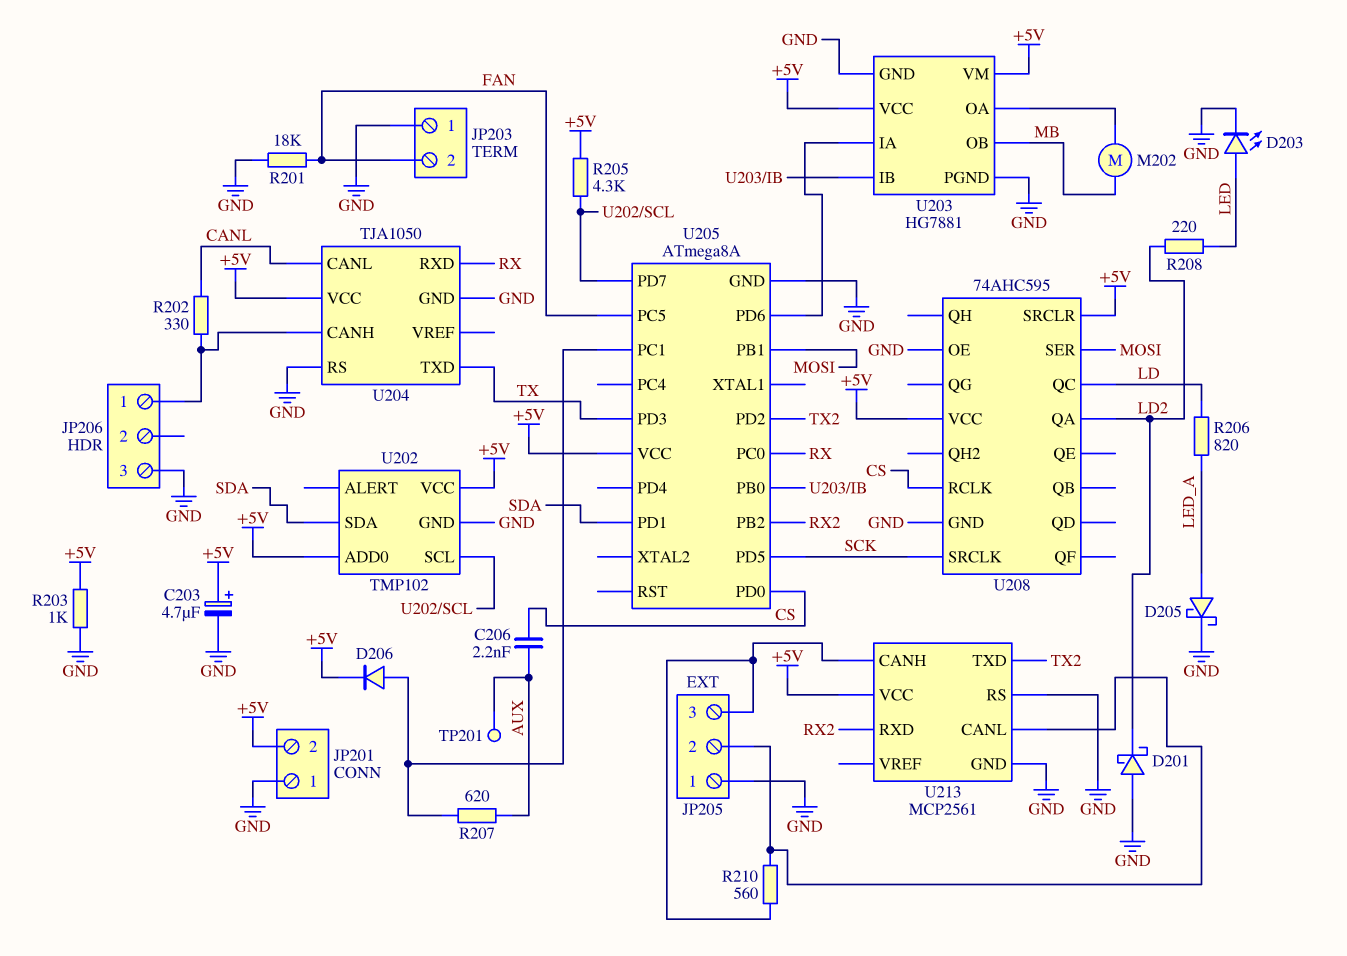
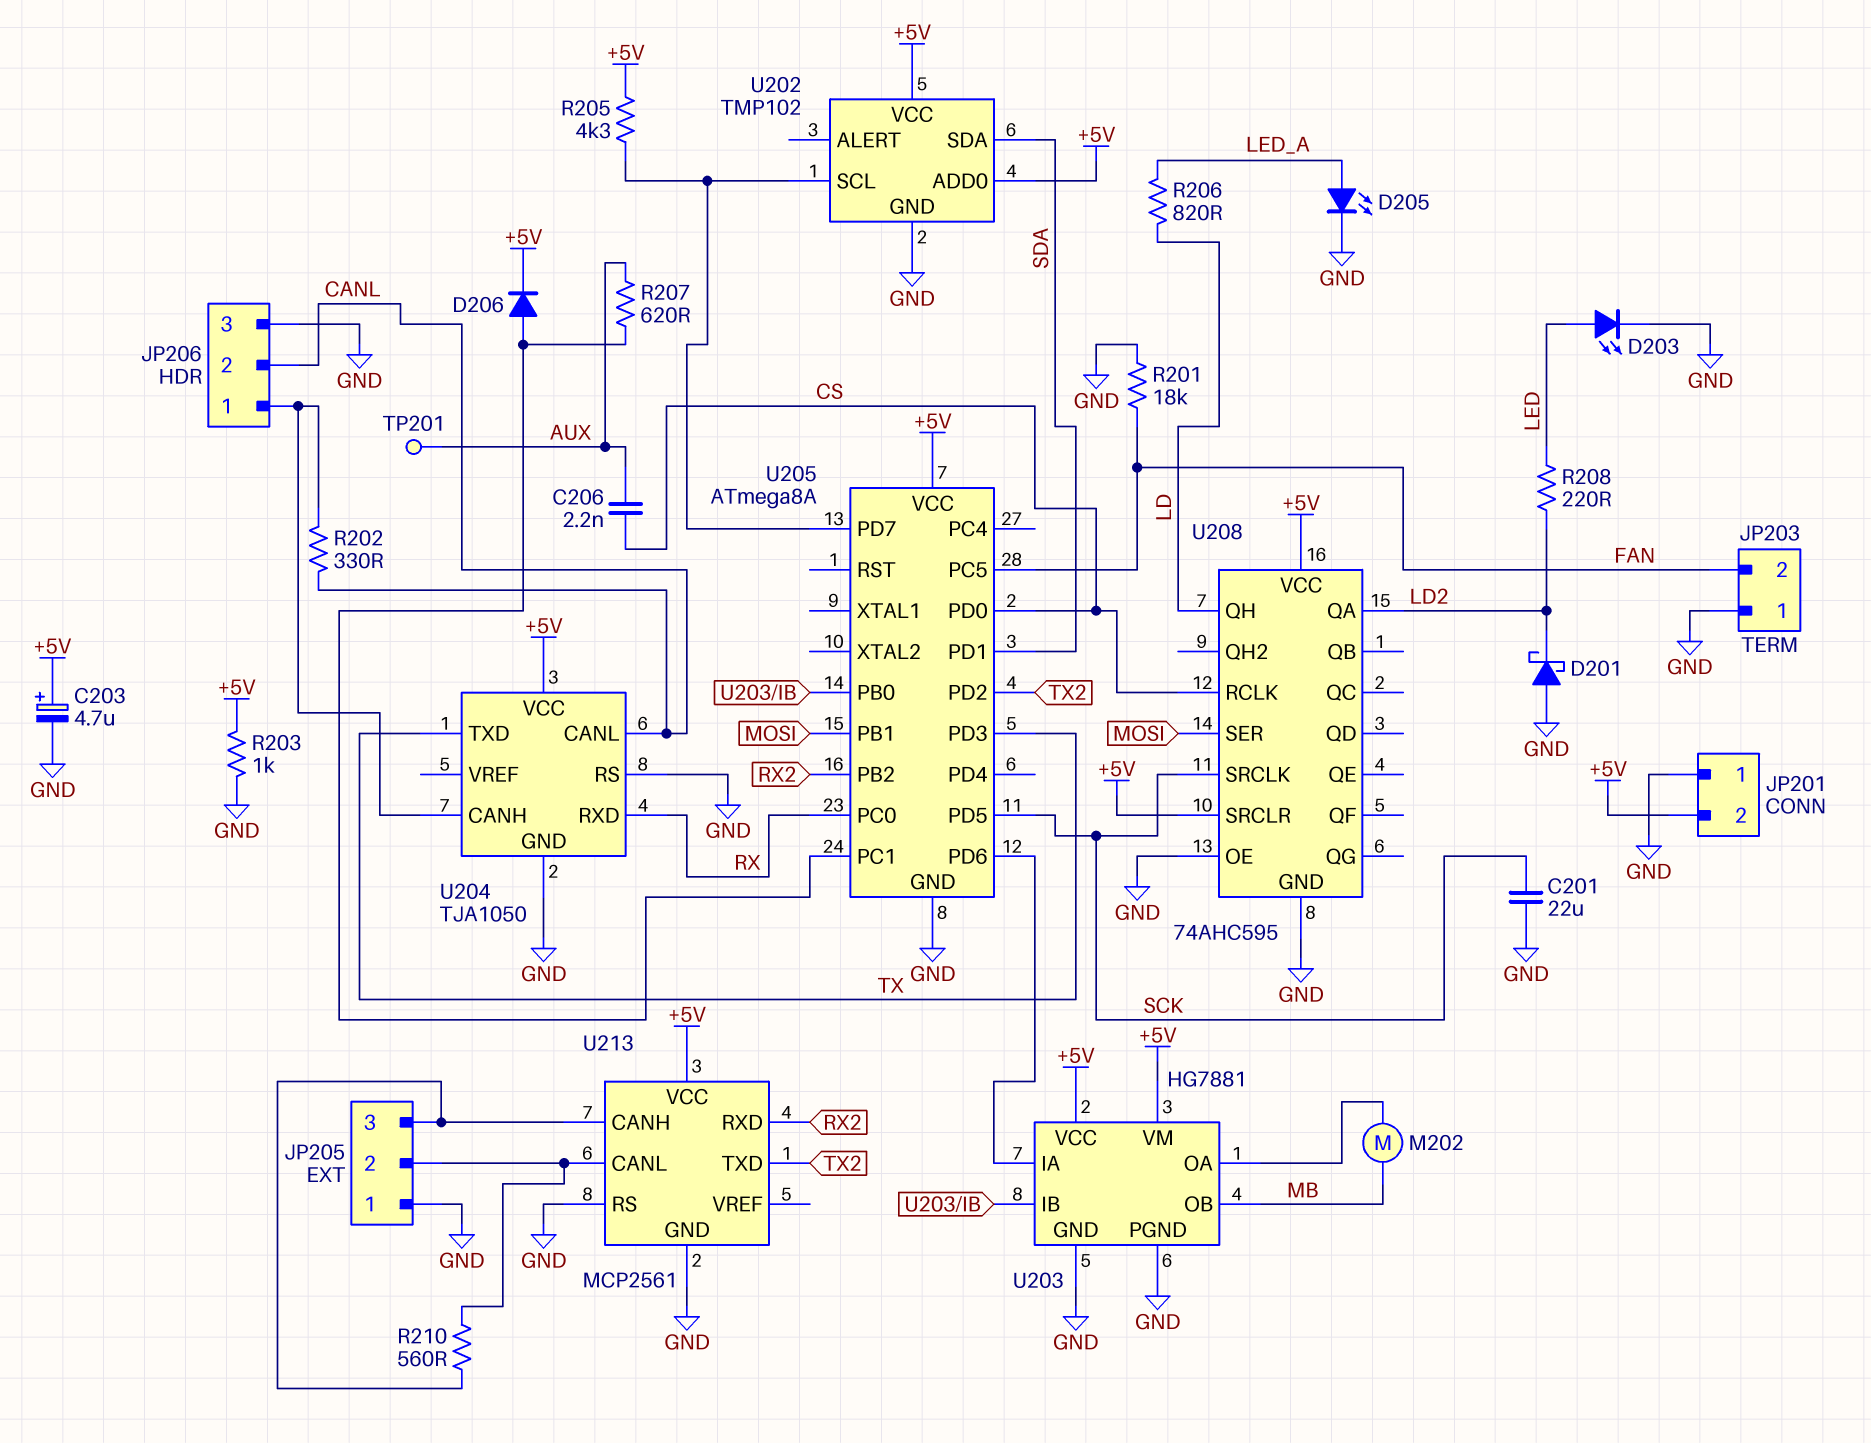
C201: none -> 22uF (GND, SCK)
D205: schottky (A LED_A, K GND) -> LED (A LED_A, K GND)
JP206 pin 2: none -> CANL
U208 pin QC: LD -> none
U208 pin QH: none -> LD

